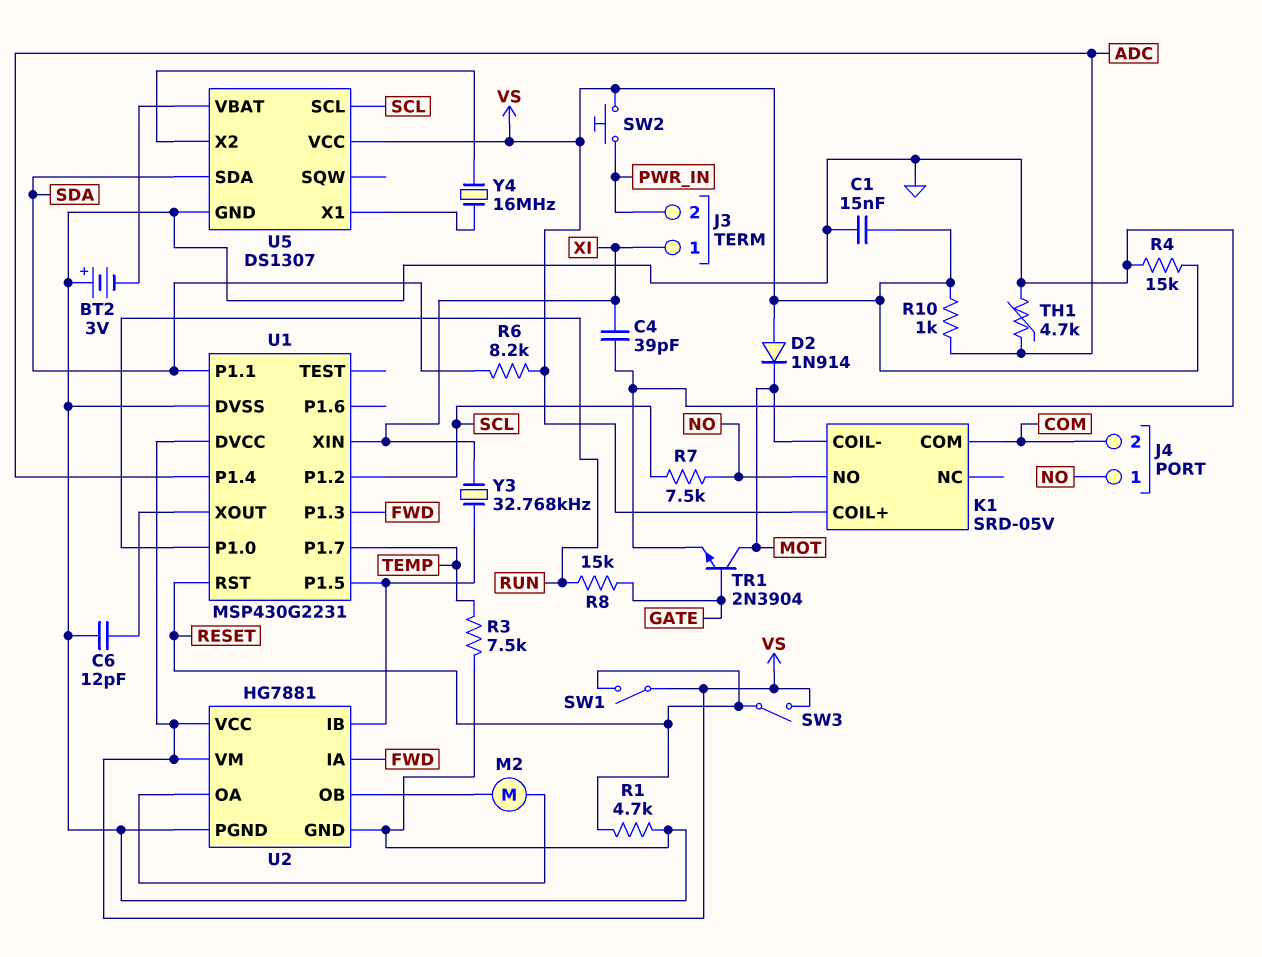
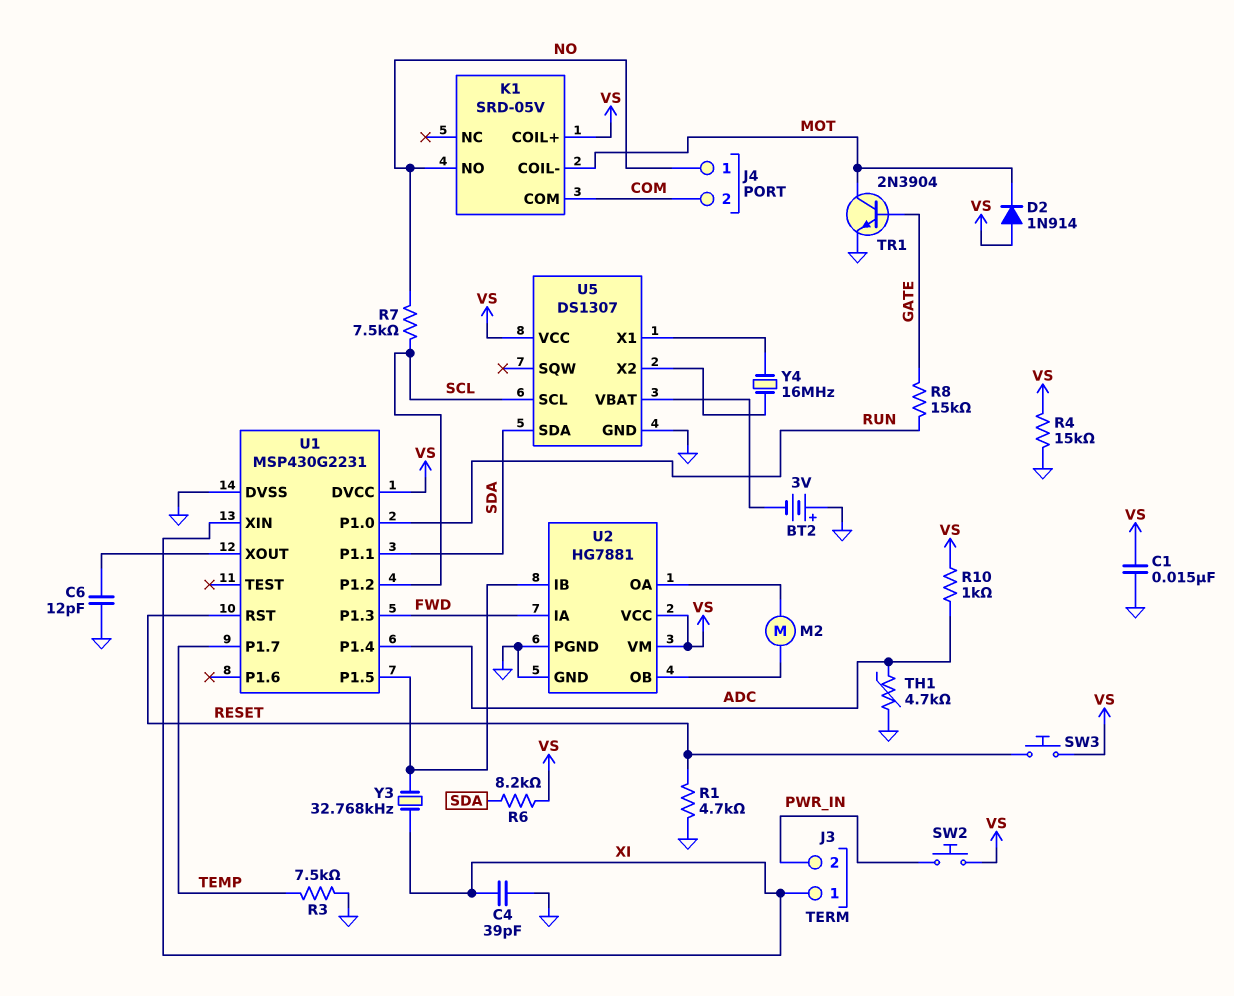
SW1: switch (RESET, VS) -> none
SW3: switch (RESET, VS) -> button (RESET, VS)

